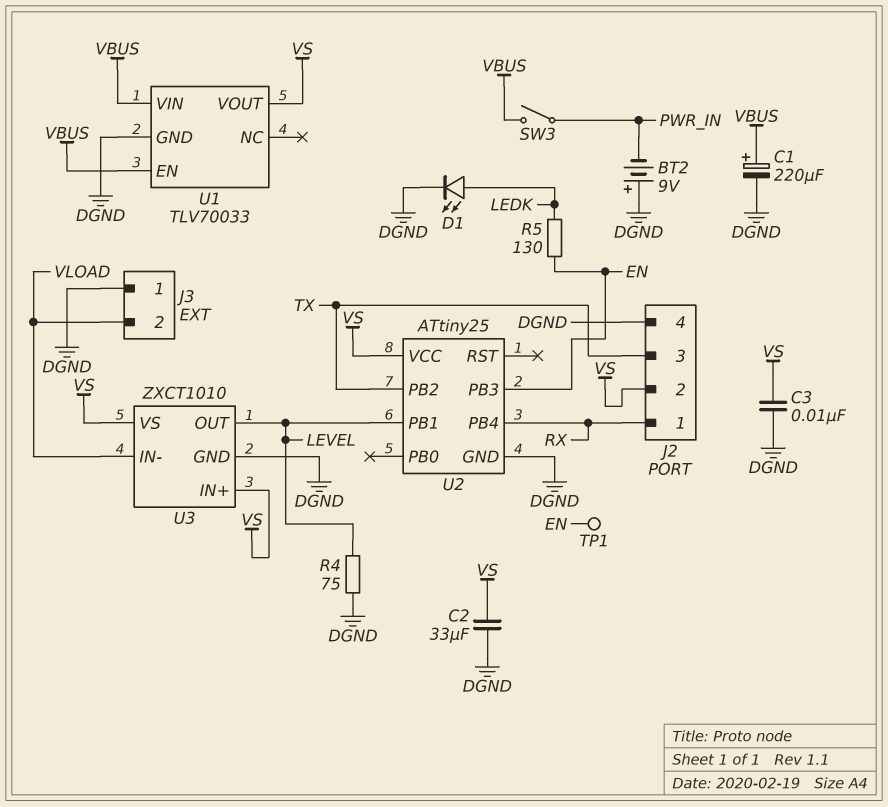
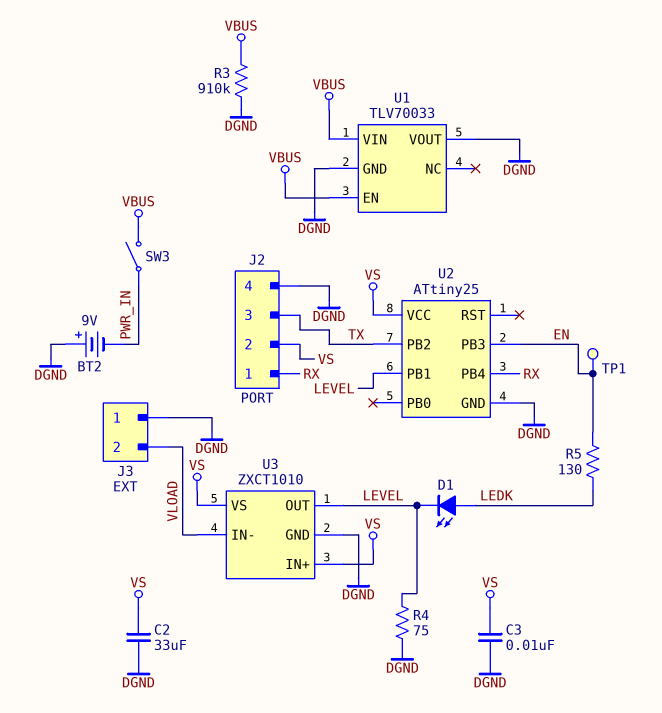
C1: 220uF (plus VBUS, minus DGND) -> none
D1: LED (A LEDK, K DGND) -> LED (A LEDK, K LEVEL)
R3: none -> 910k (DGND, VBUS)
U1 pin VOUT: VS -> DGND

